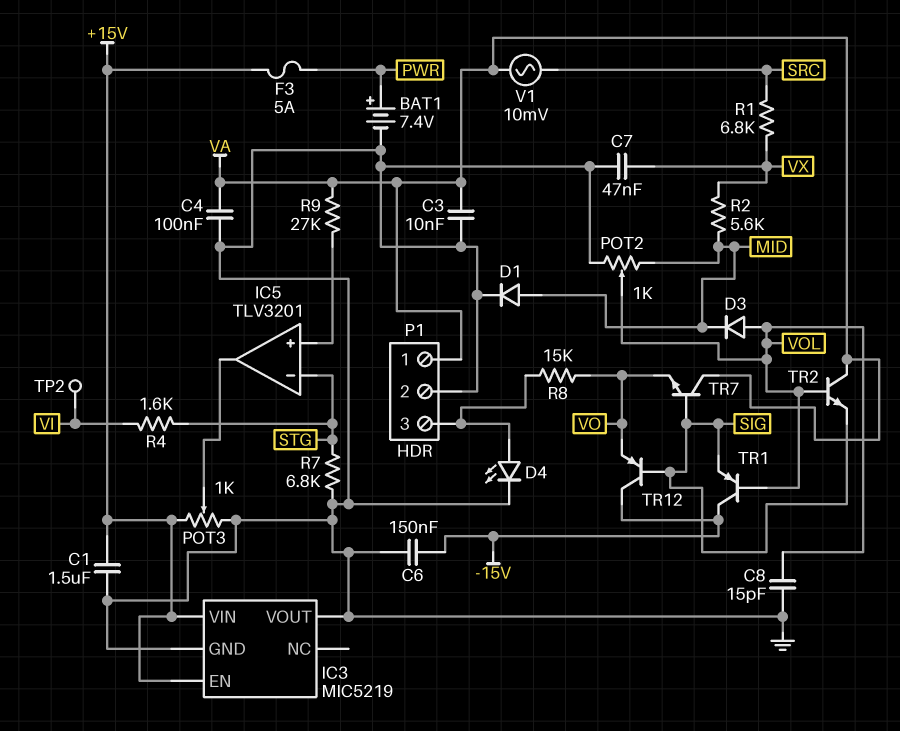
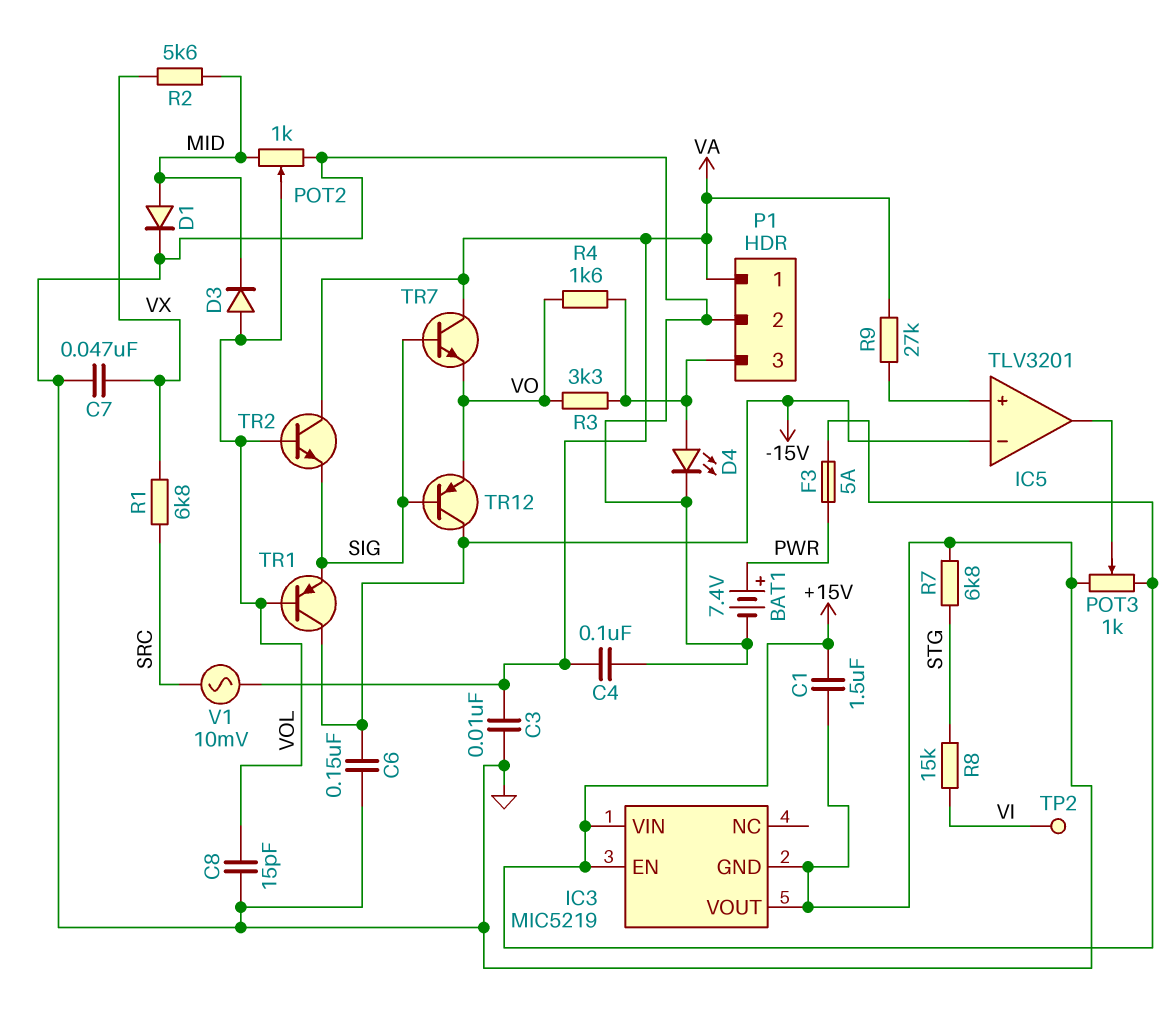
IC5 pin in-: STG -> -15V
R3: none -> 3.3k (P1/3, VO)
R4: 1.6k (STG, VI) -> 1.6k (P1/3, VO)
R8: 15k (P1/3, VO) -> 15k (STG, VI)

